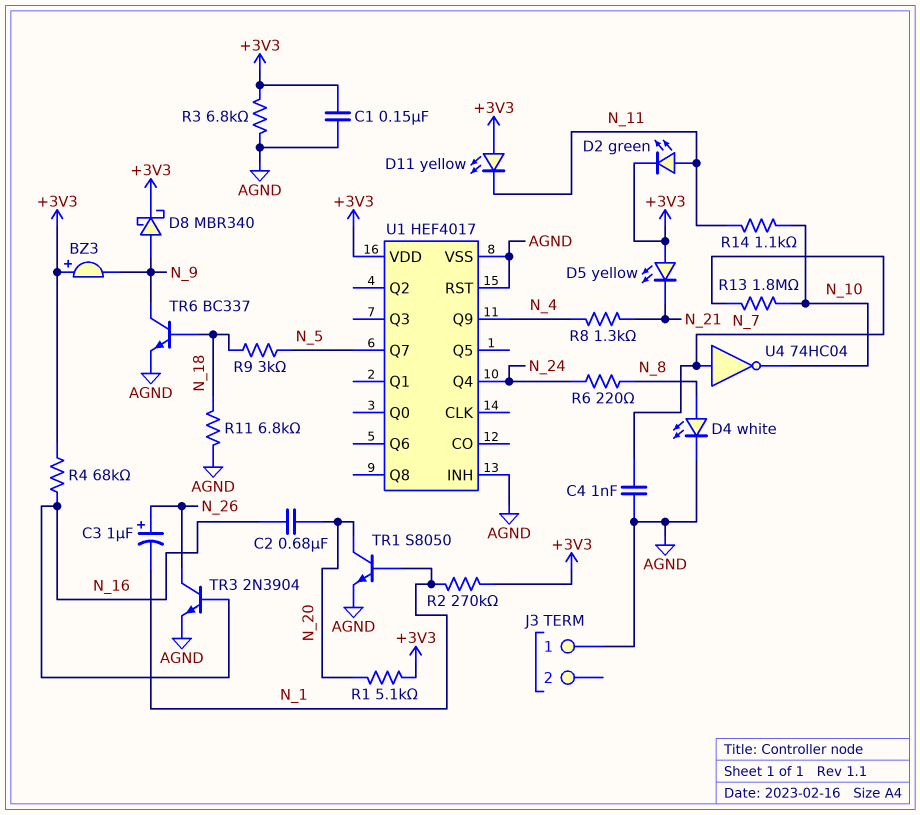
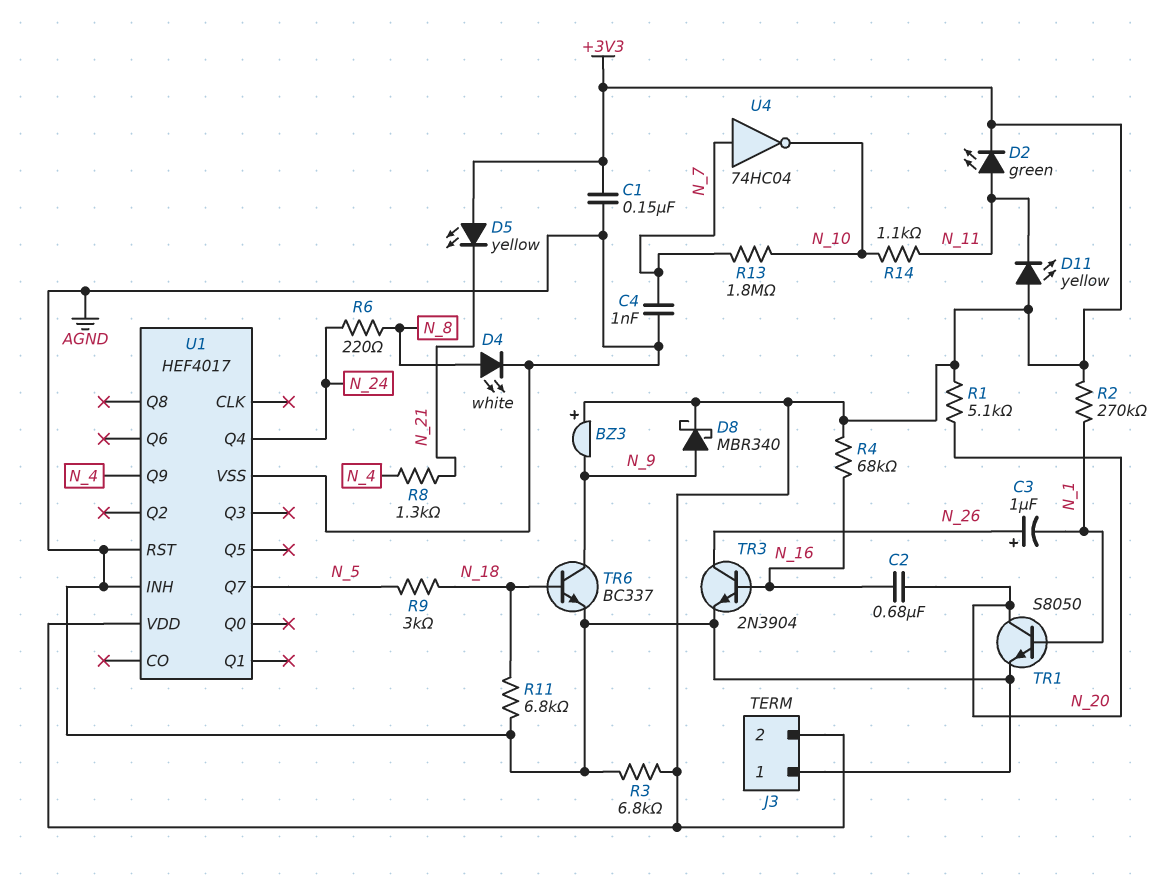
J3 pin 2: none -> +3V3

